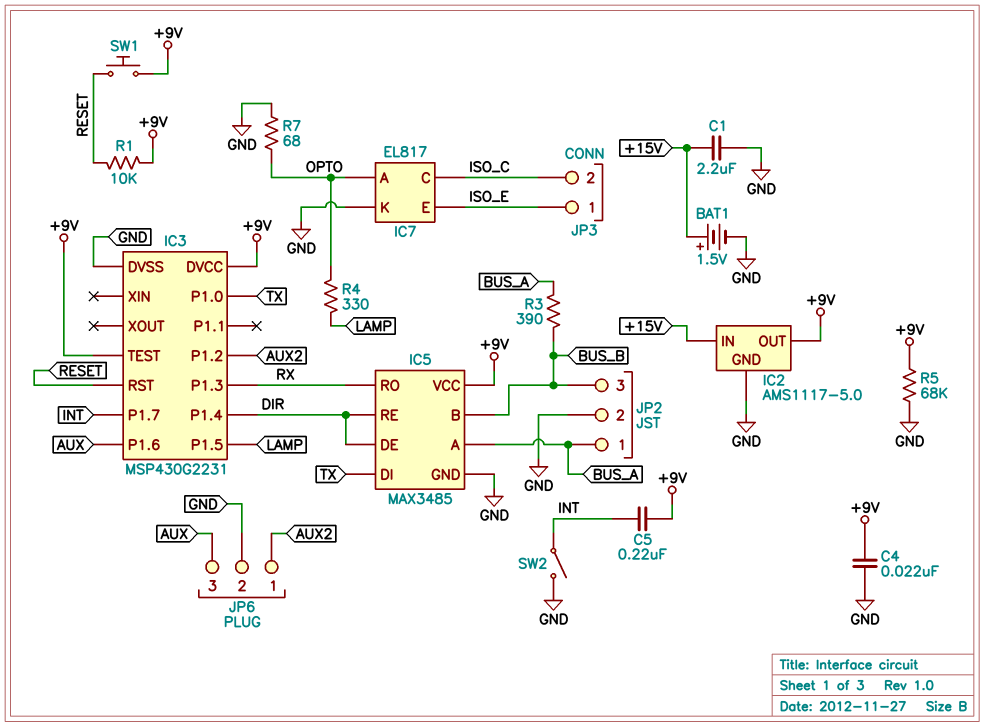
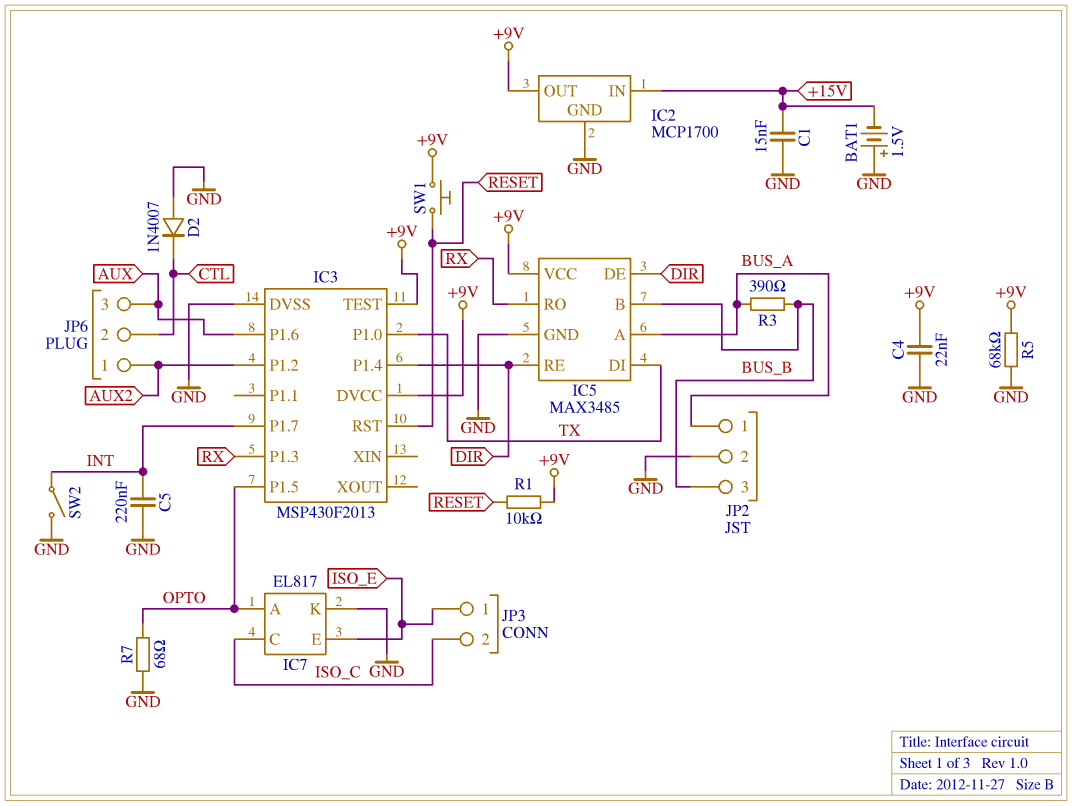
BAT1: 1.5V (plus +15V, minus GND) -> 1.5V (plus GND, minus +15V)
C1: 2.2uF (+15V, GND) -> 15nF (+15V, GND)
C5: 220nF (+9V, INT) -> 220nF (GND, INT)
D2: none -> diode 1N4007 (A GND, K CTL)
IC2: AMS1117-5.0 -> MCP1700
IC3: MSP430G2231 -> MSP430F2013
IC3 pin P1.5: LAMP -> OPTO
JP6 pin 2: GND -> CTL
R4: 330 (LAMP, OPTO) -> none

